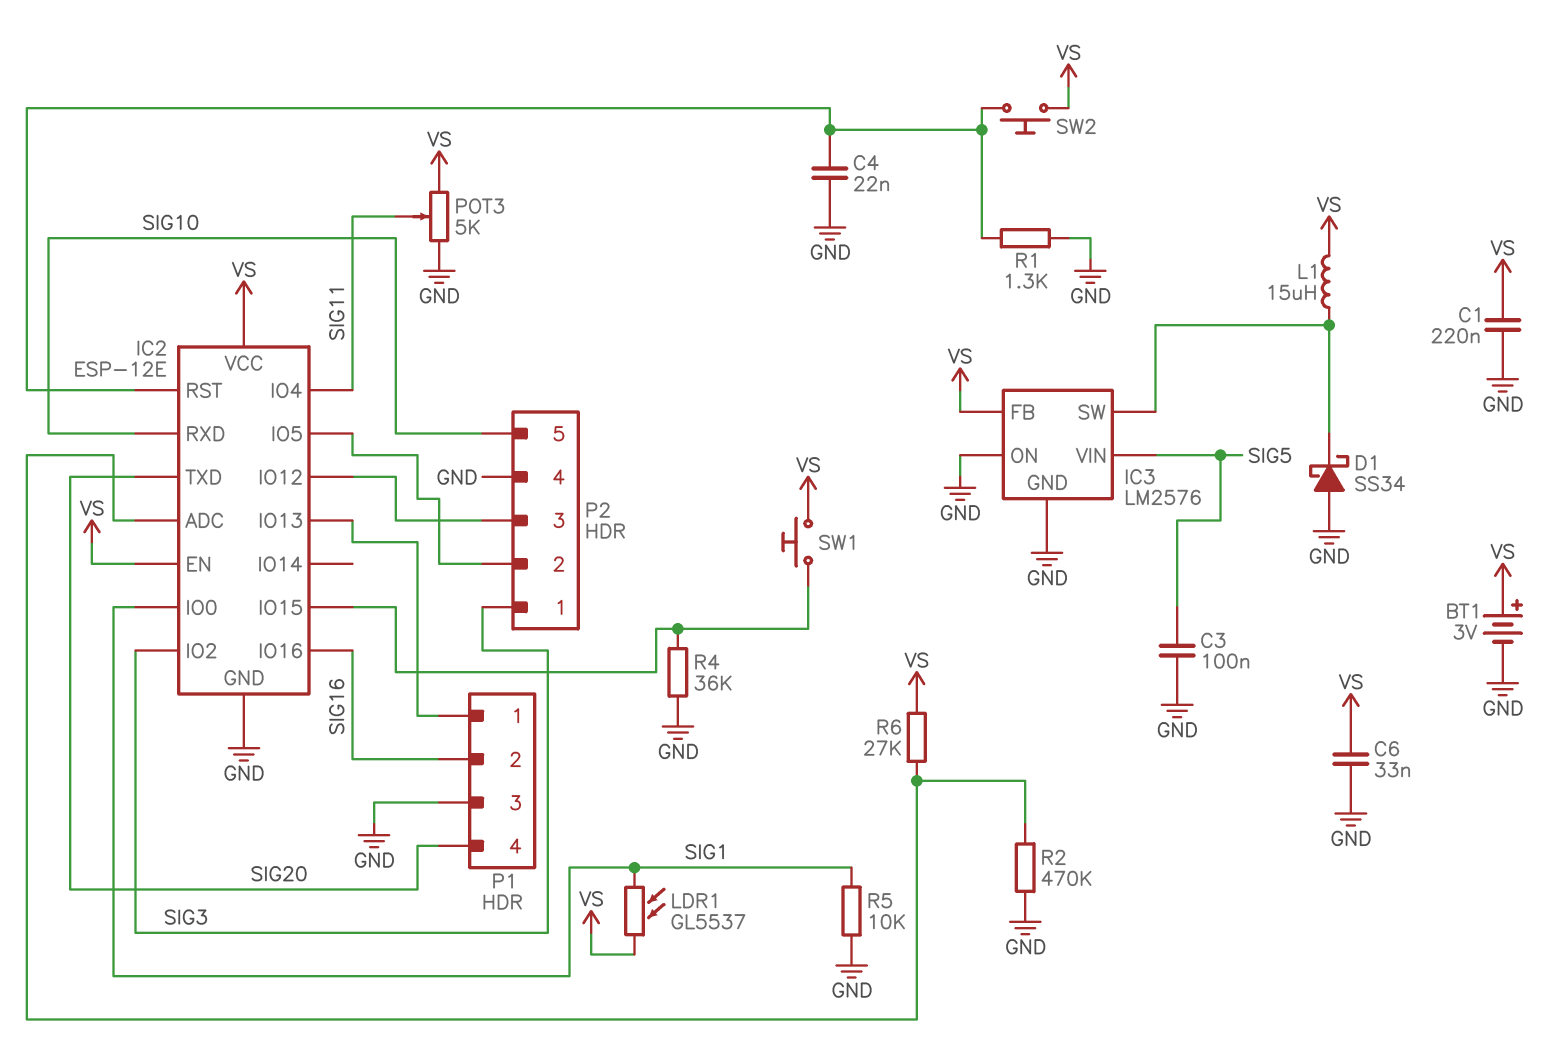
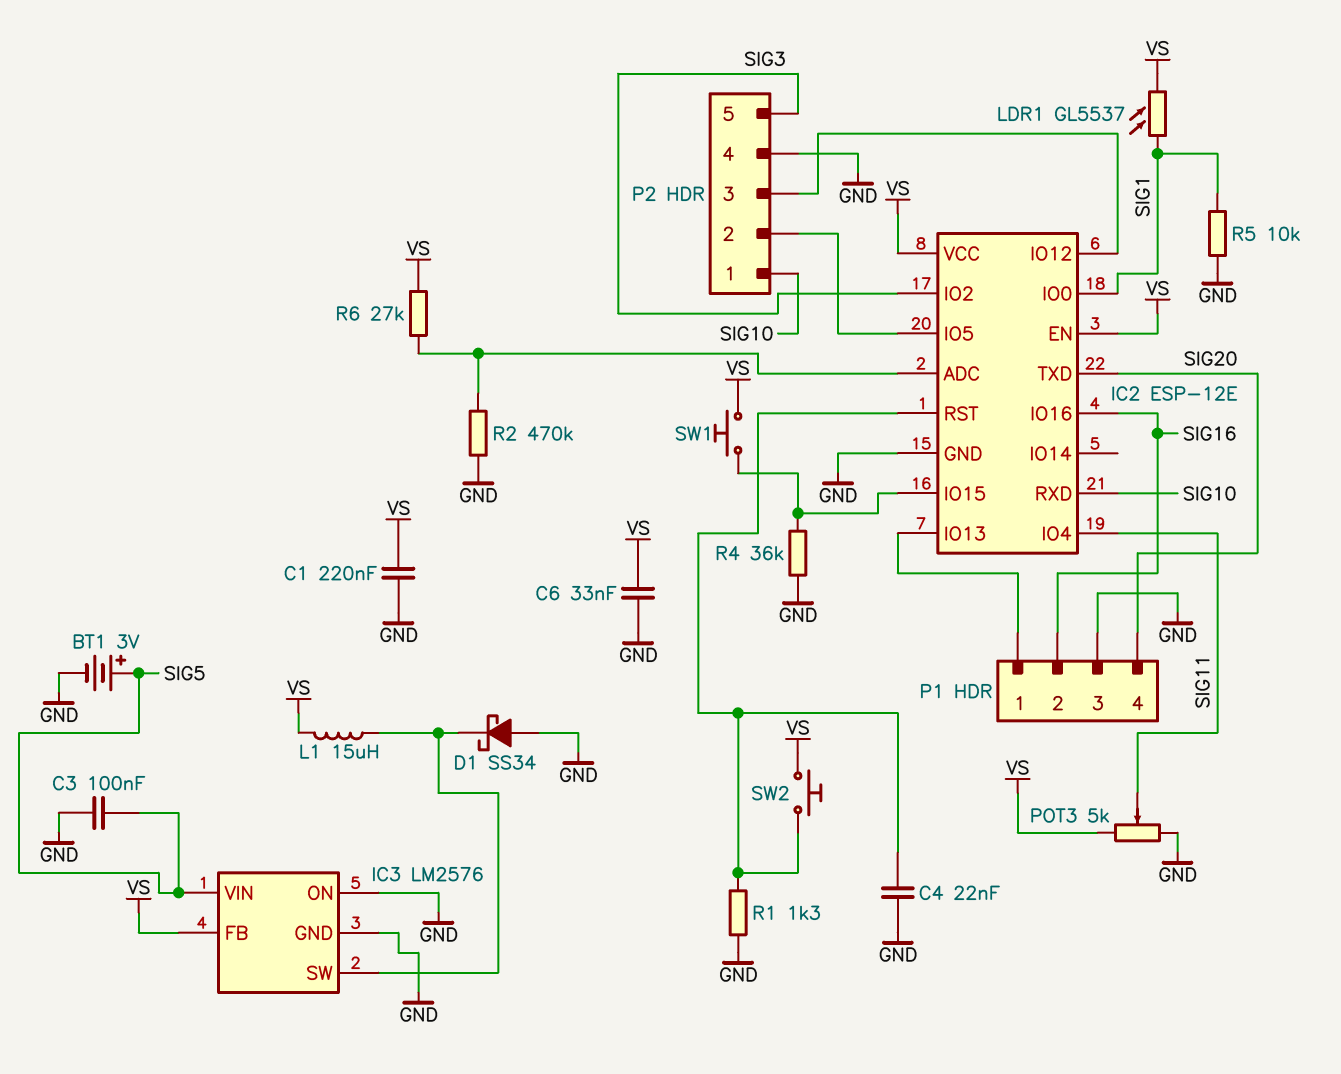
BT1: 3V (plus VS, minus GND) -> 3V (plus SIG5, minus GND)
P2 pin 1: SIG3 -> SIG10
P2 pin 5: SIG10 -> SIG3

